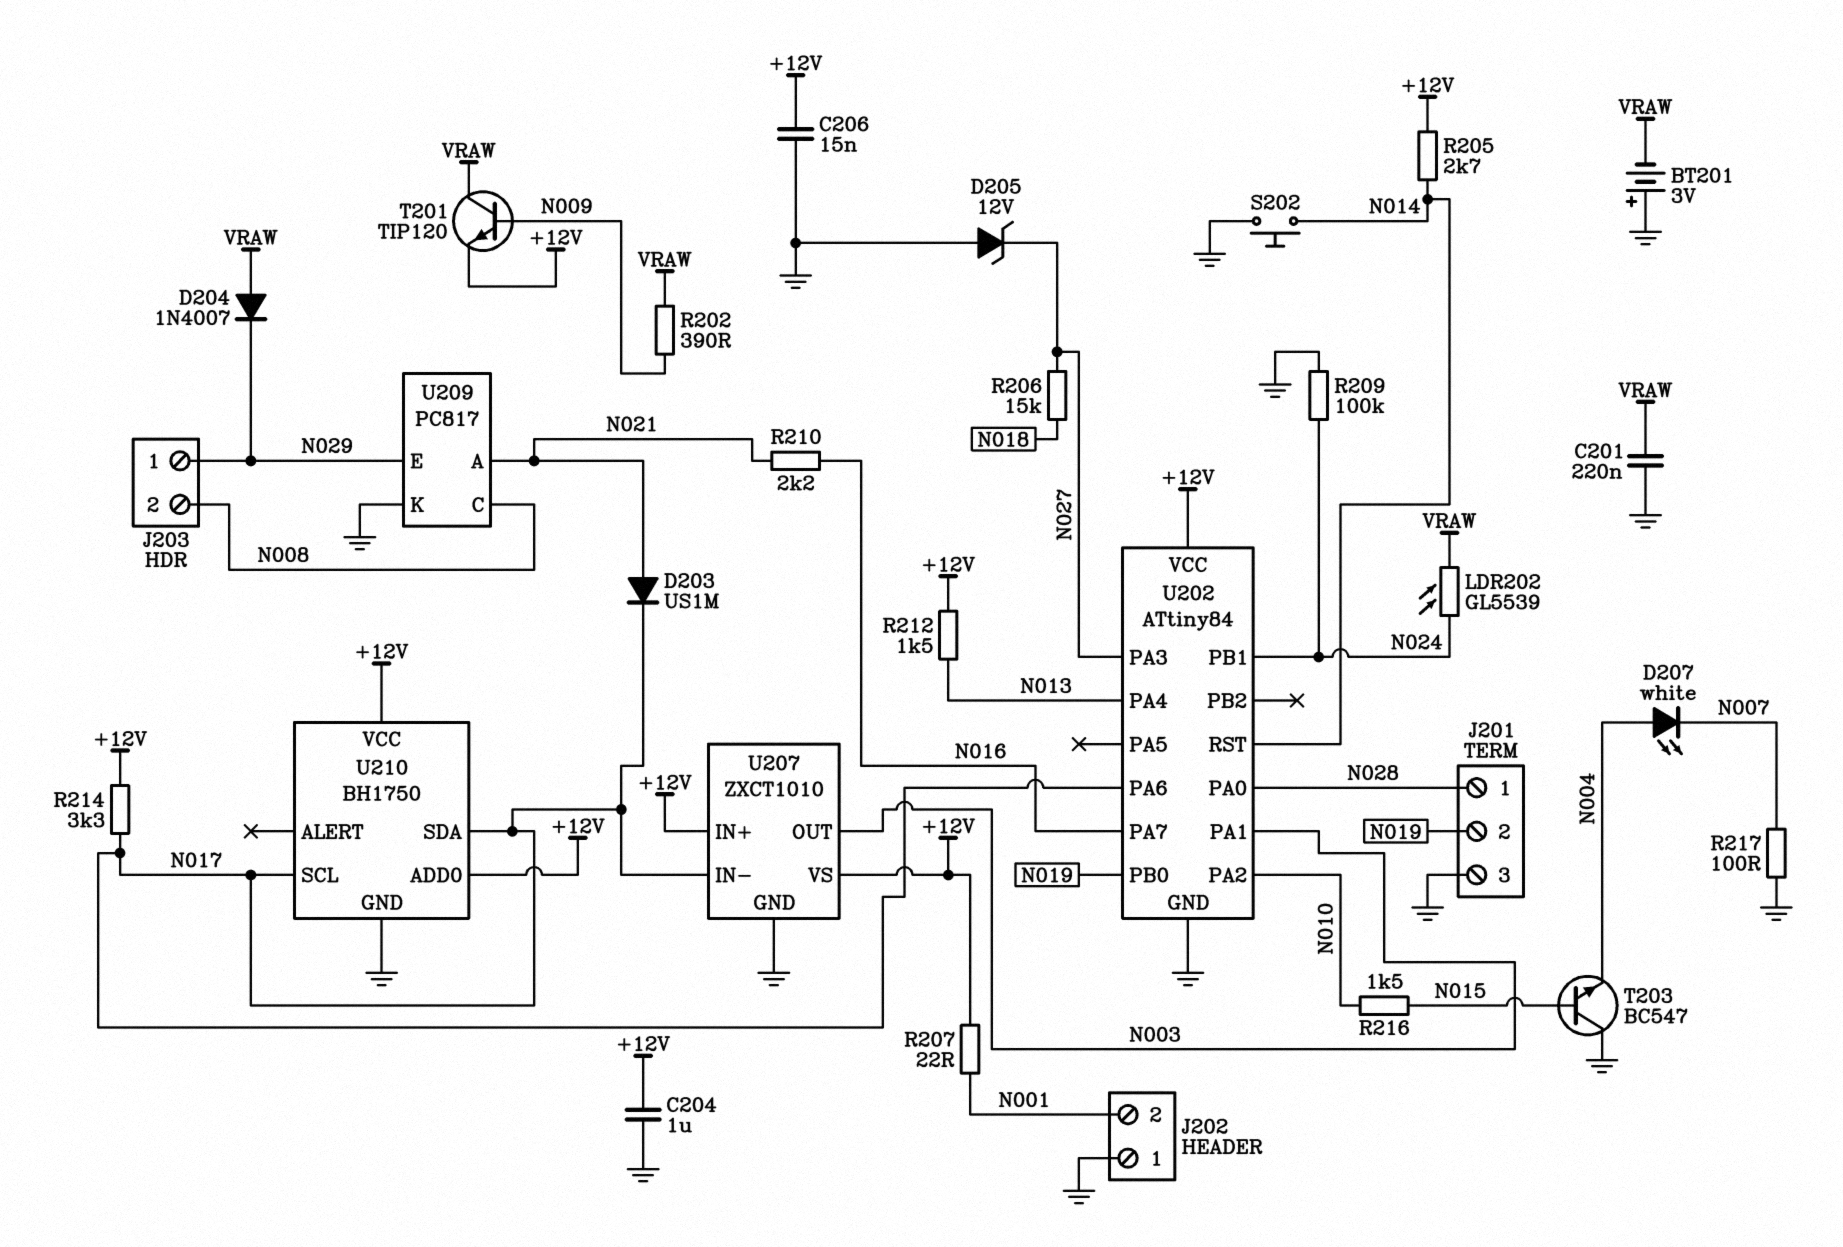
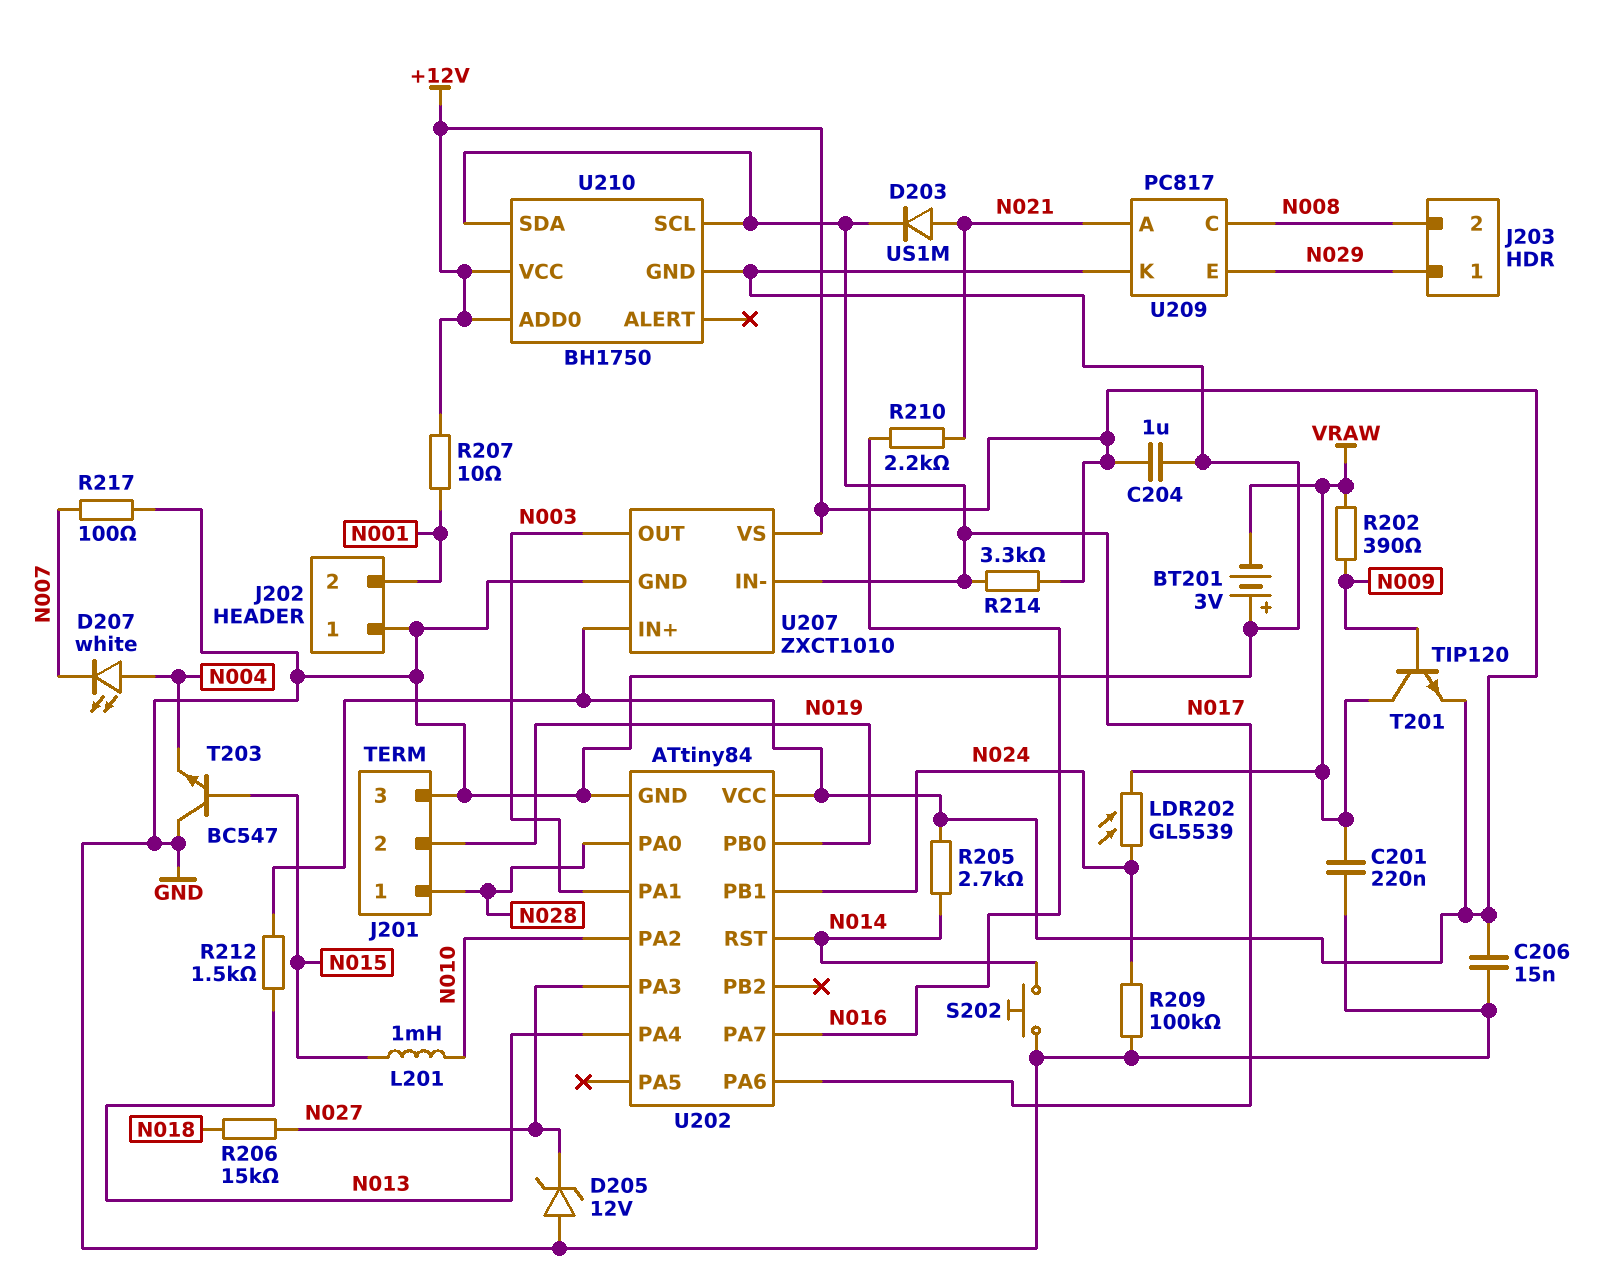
D204: diode 1N4007 (A VRAW, K N029) -> none
L201: none -> 1mH (N010, N015)
R207: 22 (+12V, N001) -> 10 (+12V, N001)
R216: 1.5k (N010, N015) -> none

